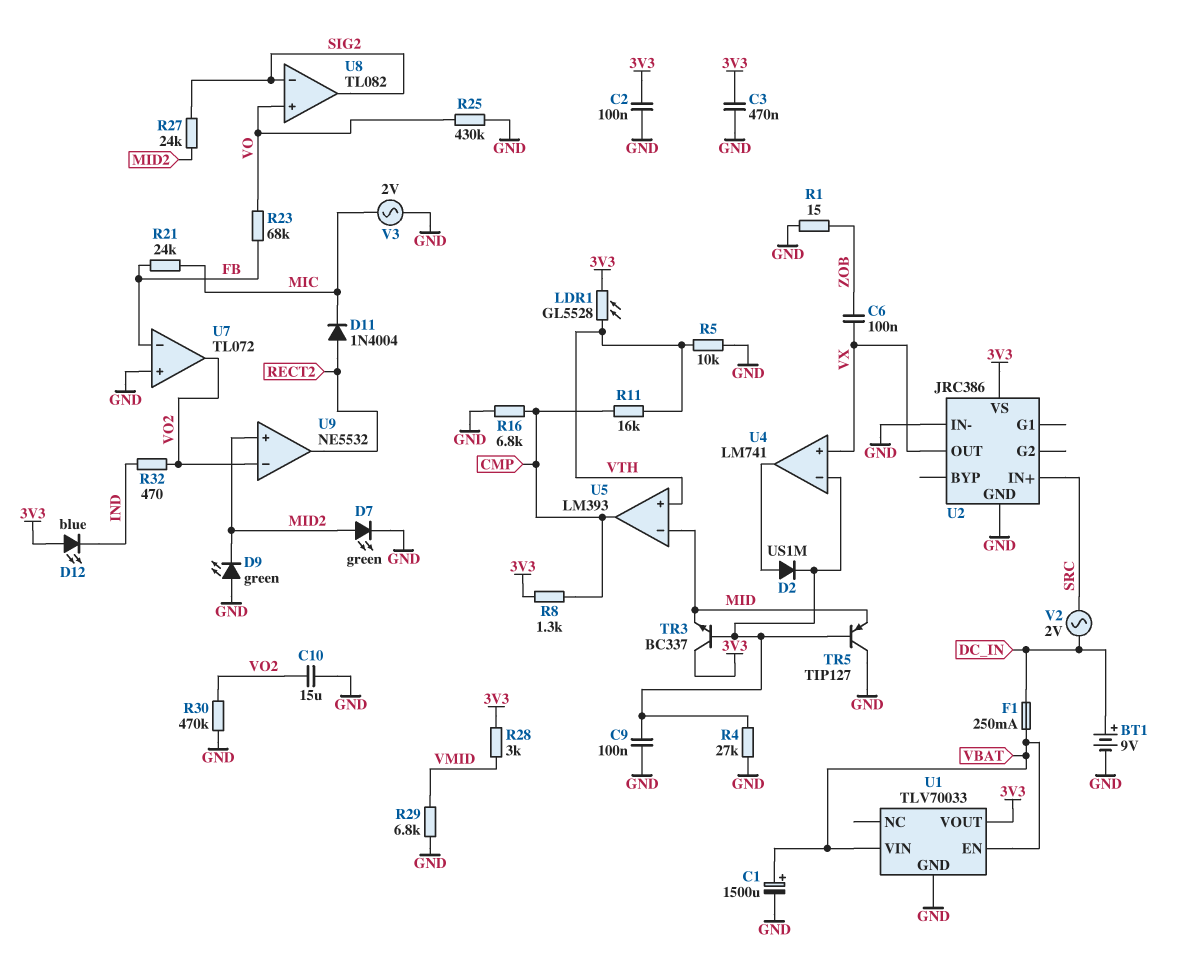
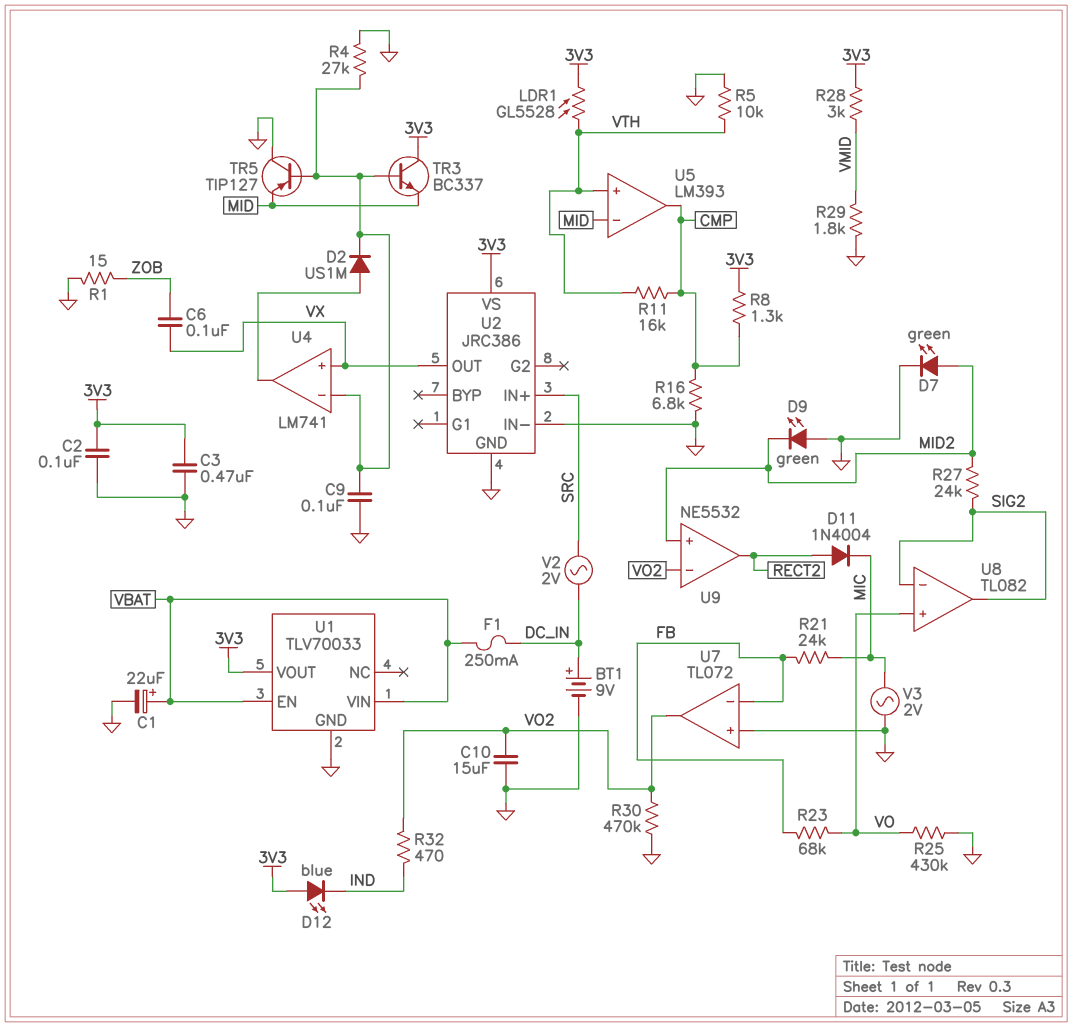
C1: 1500uF (plus VBAT, minus GND) -> 22uF (plus VBAT, minus GND)
R29: 6.8k (GND, VMID) -> 1.8k (GND, VMID)

